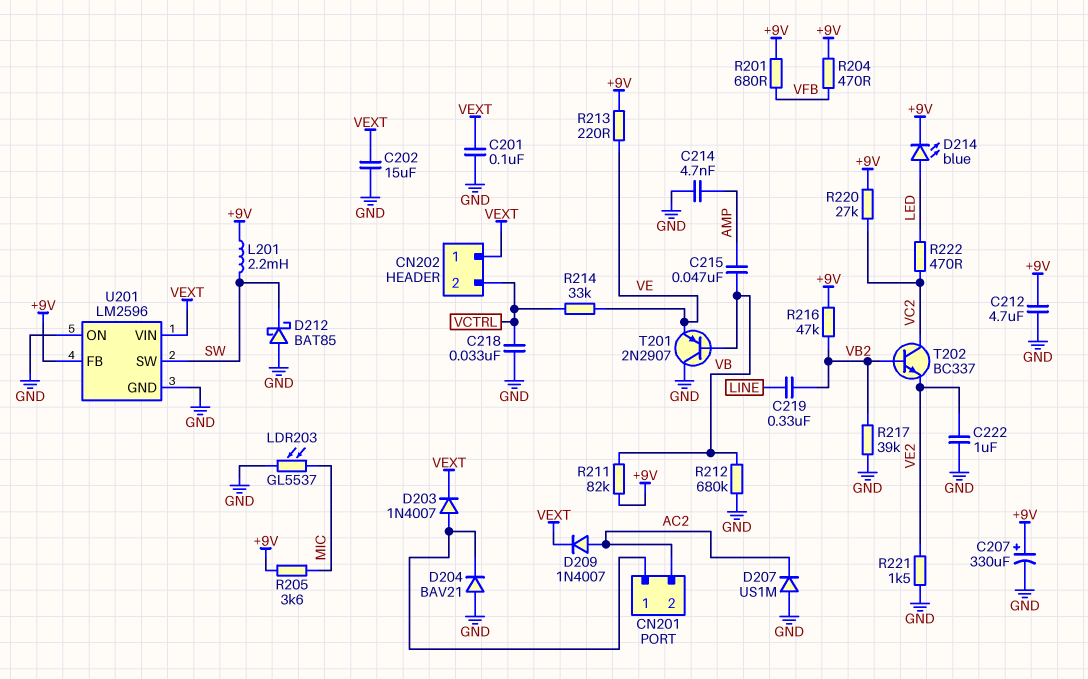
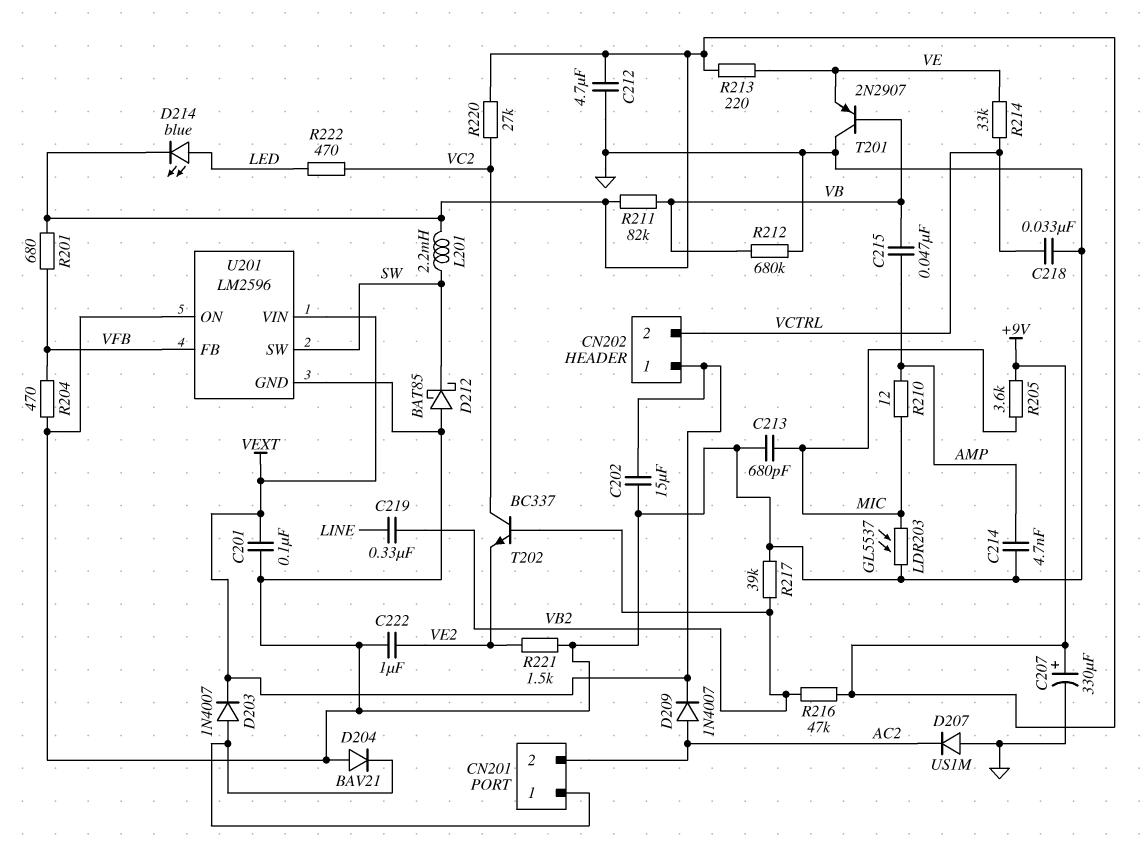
C213: none -> 680pF (GND, MIC)
R204: 470 (+9V, VFB) -> 470 (GND, VFB)
R210: none -> 12 (AMP, MIC)
U201 pin FB: +9V -> VFB

